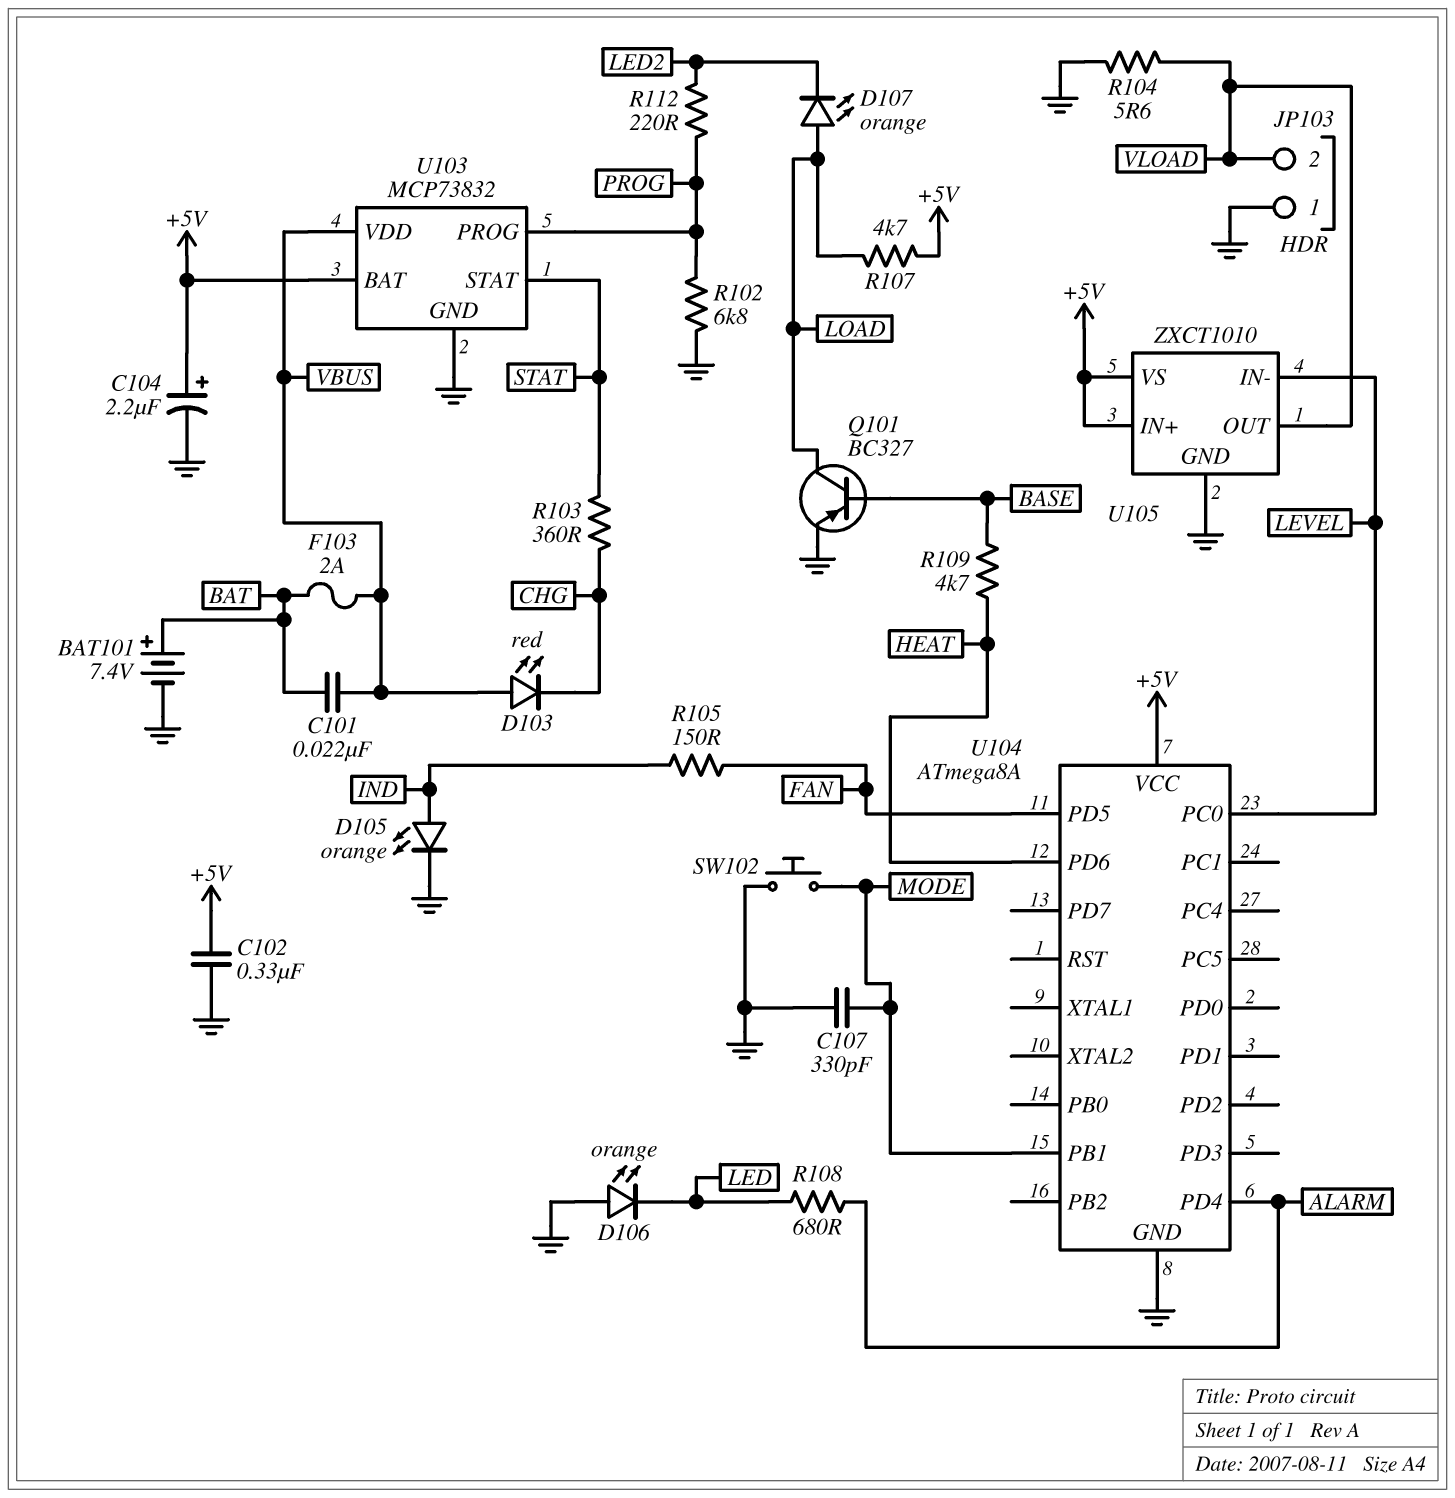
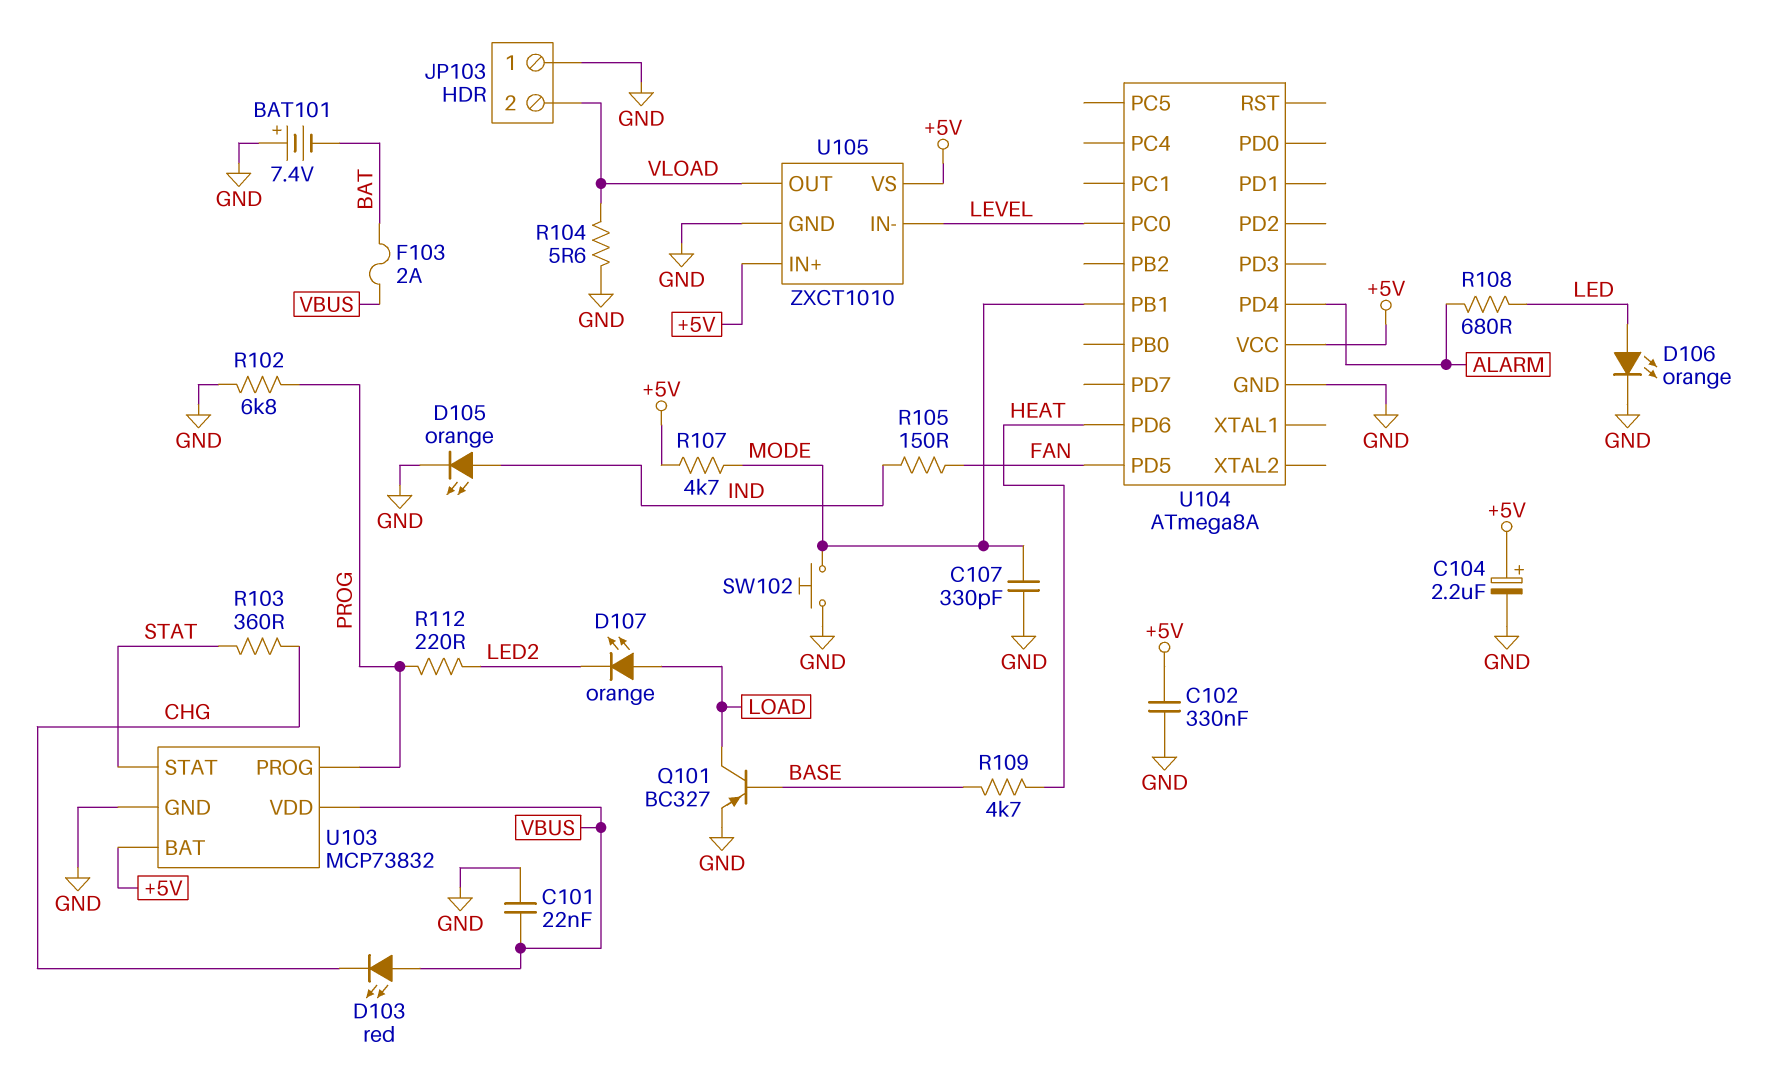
BAT101: 7.4V (plus BAT, minus GND) -> 7.4V (plus GND, minus BAT)
C101: 22nF (BAT, VBUS) -> 22nF (GND, VBUS)
D106: LED orange (A GND, K LED) -> LED orange (A LED, K GND)
R107: 4.7k (+5V, LOAD) -> 4.7k (+5V, MODE)

